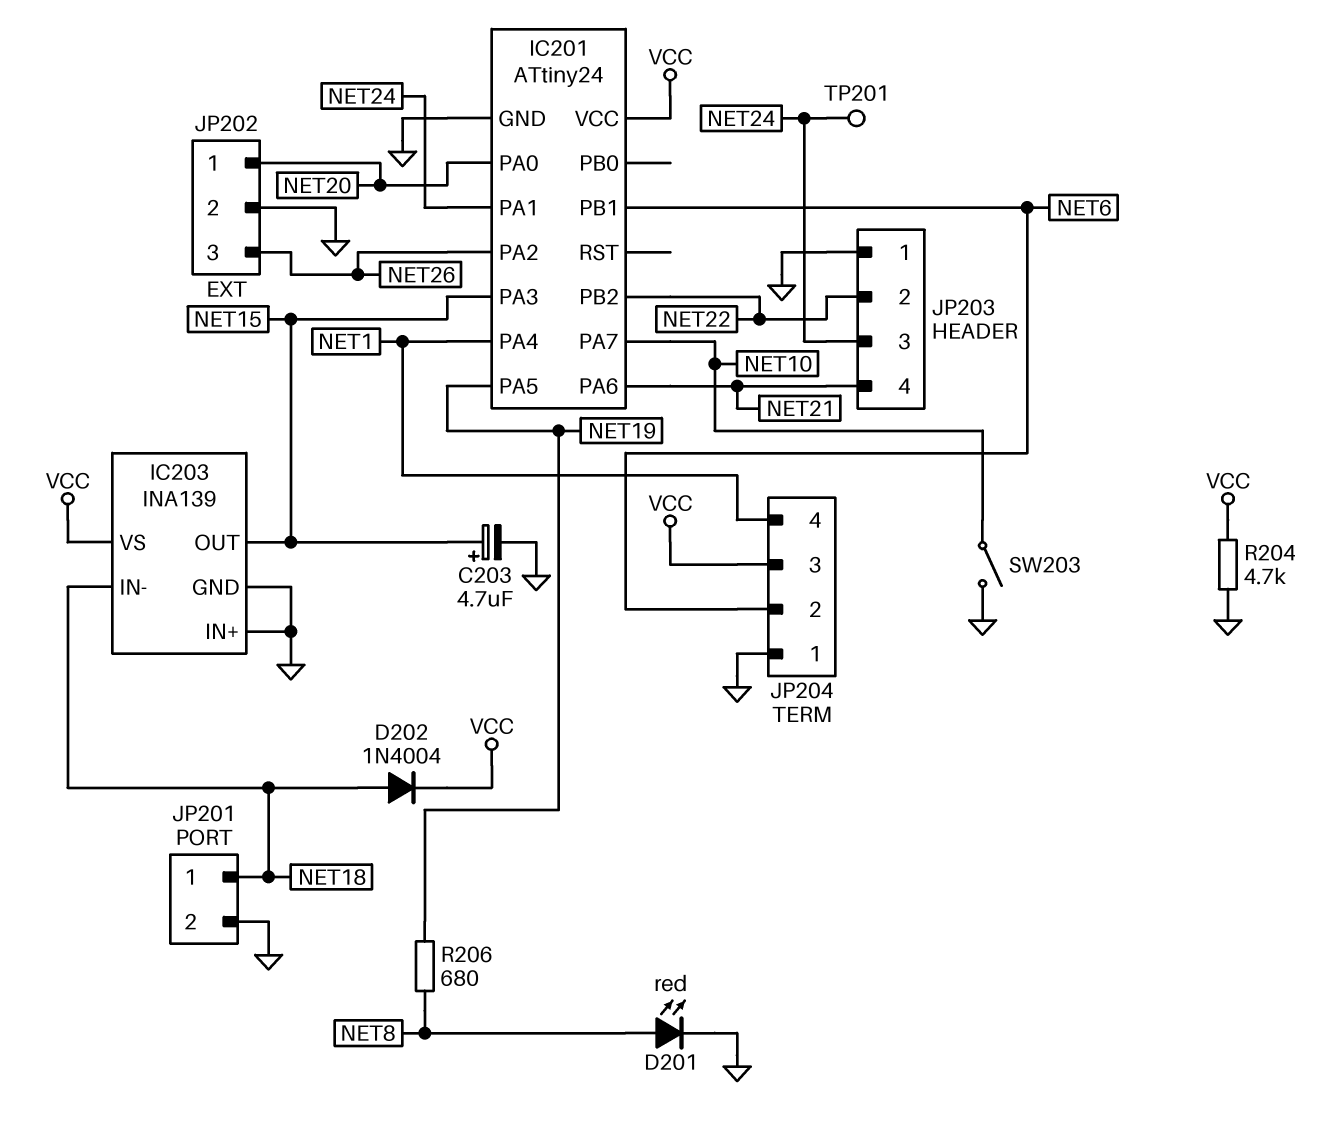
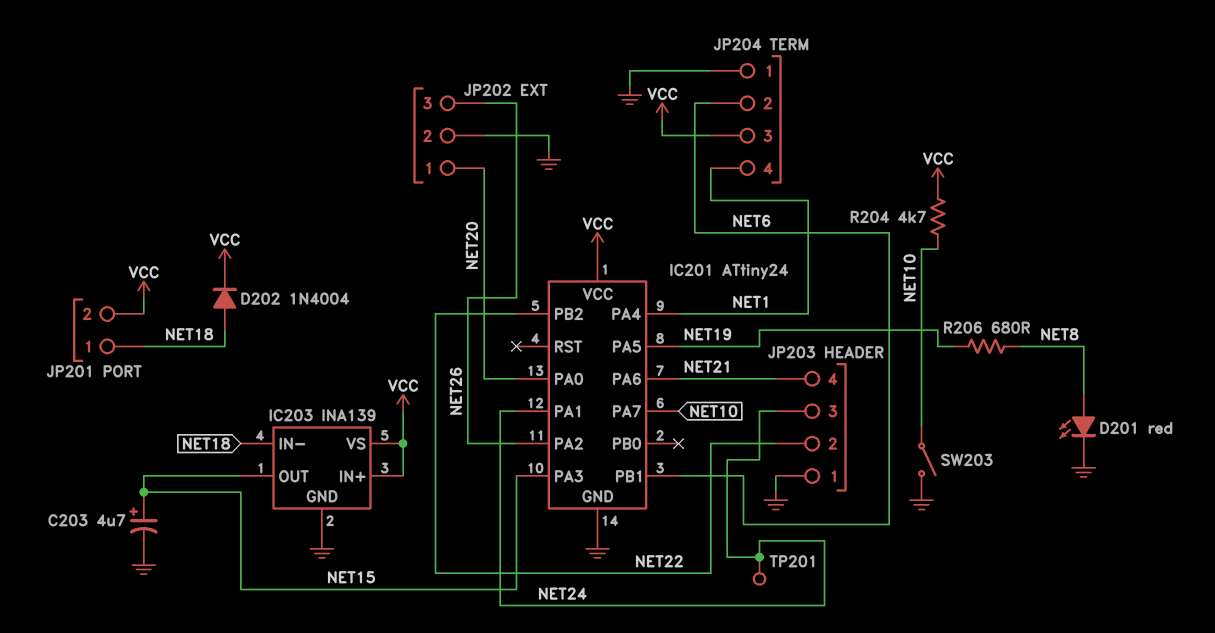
IC203 pin IN+: GND -> VCC
JP201 pin 2: GND -> VCC
R204: 4.7k (GND, VCC) -> 4.7k (NET10, VCC)

